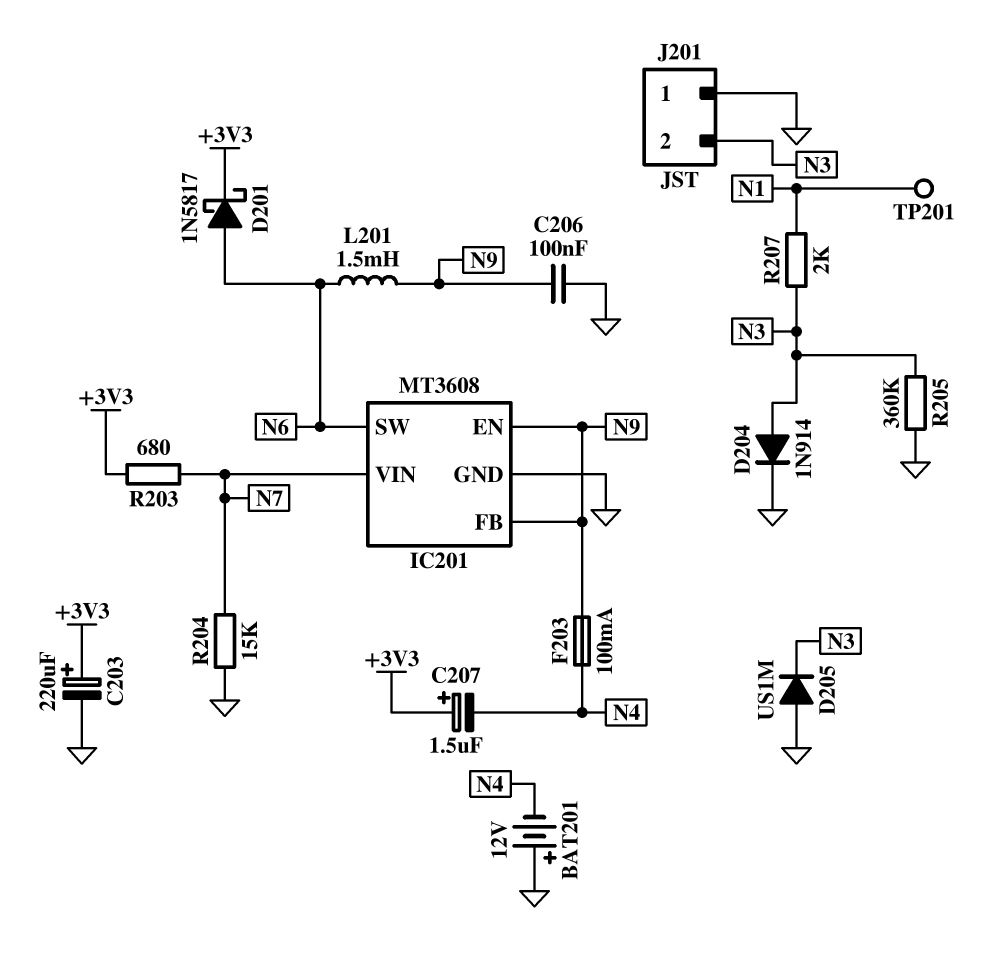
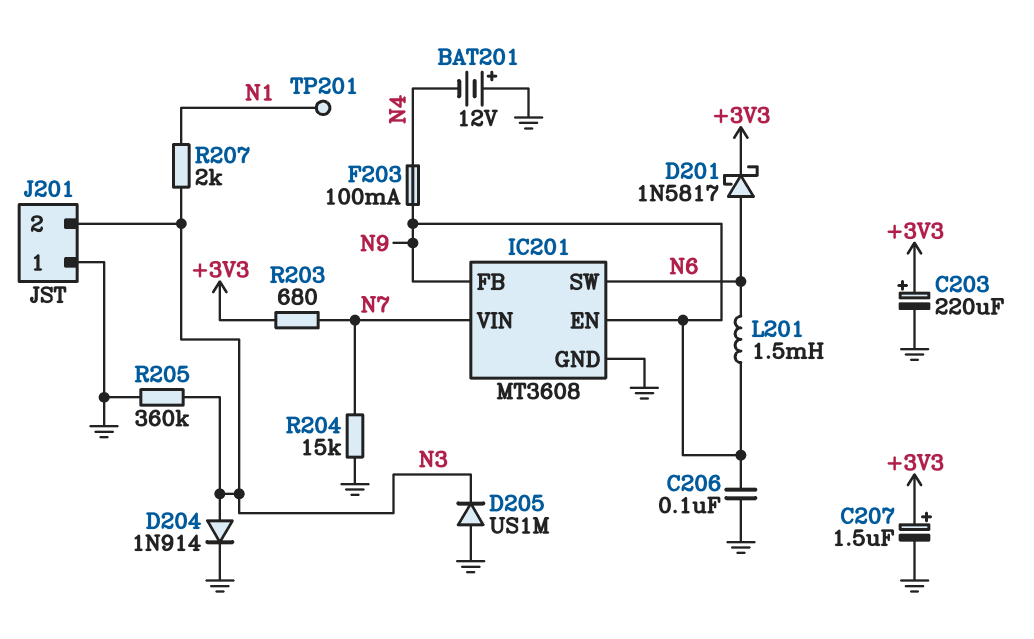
C207: 1.5uF (plus +3V3, minus N4) -> 1.5uF (plus +3V3, minus GND)

